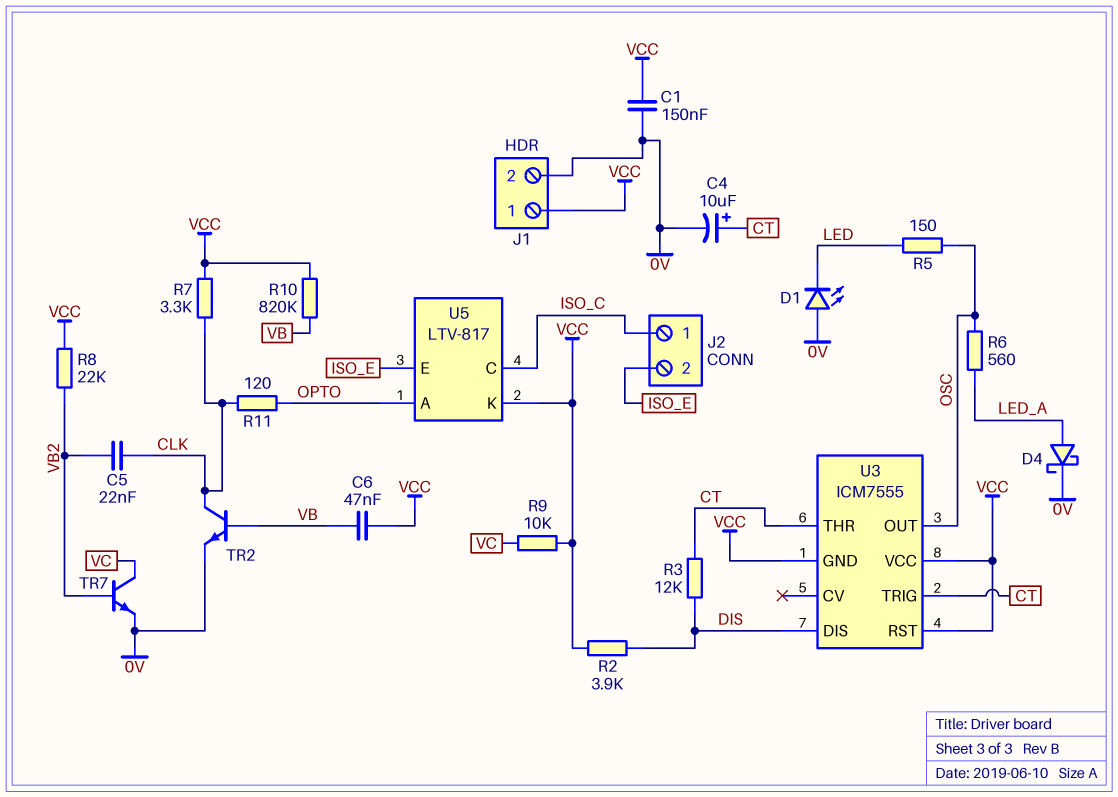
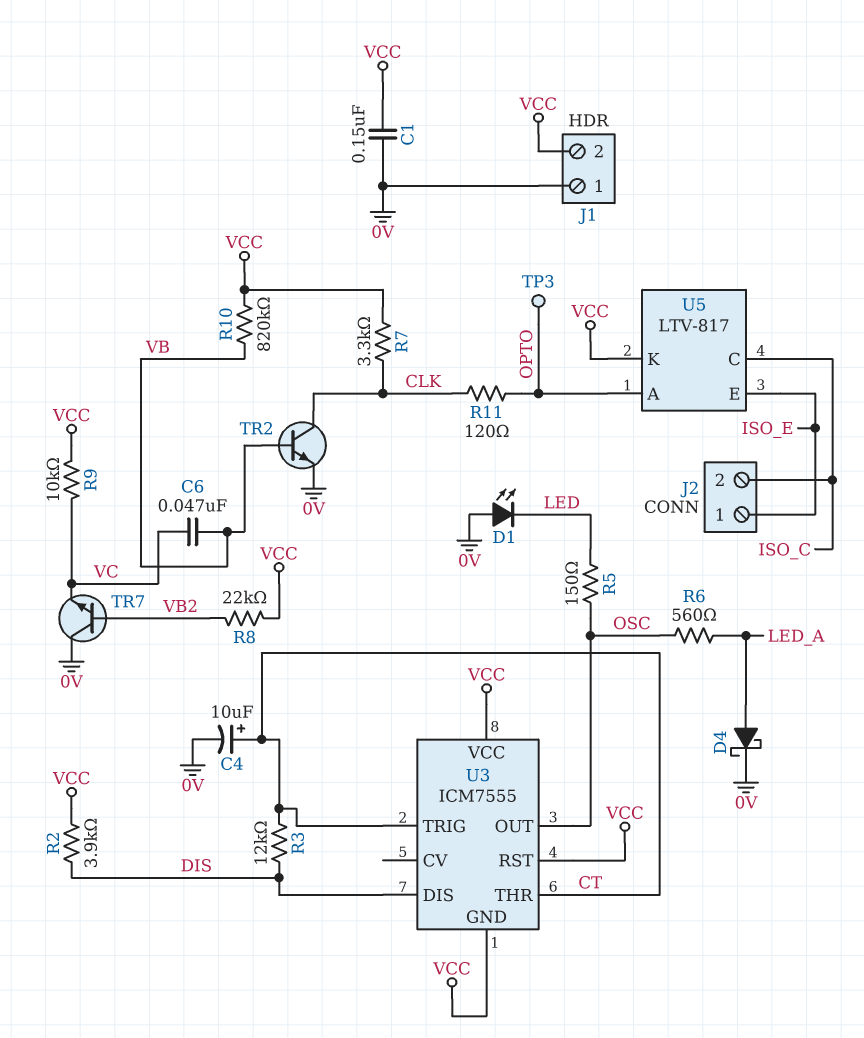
C5: 22nF (CLK, VB2) -> none
C6: 47nF (VB, VCC) -> 47nF (VB, VC)
J1 pin 1: VCC -> 0V
J1 pin 2: 0V -> VCC
J2 pin 1: ISO_C -> ISO_E
J2 pin 2: ISO_E -> ISO_C
TP3: none -> test point (OPTO)
TR7: NPN (B VB2, C VC, E 0V) -> NPN (B VB2, C 0V, E VC)

